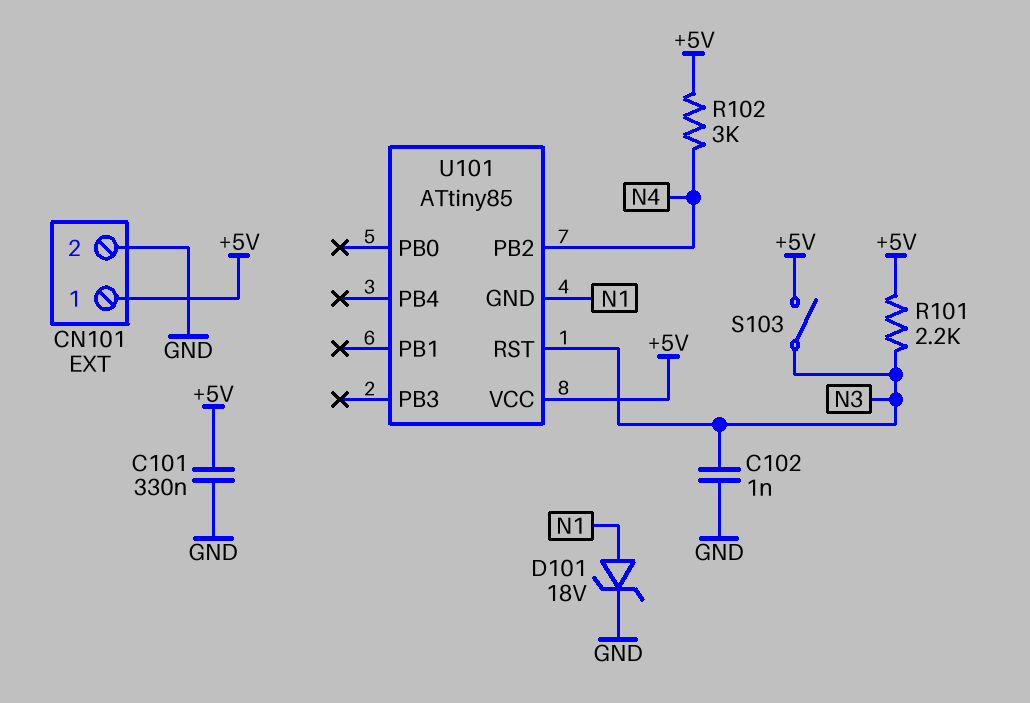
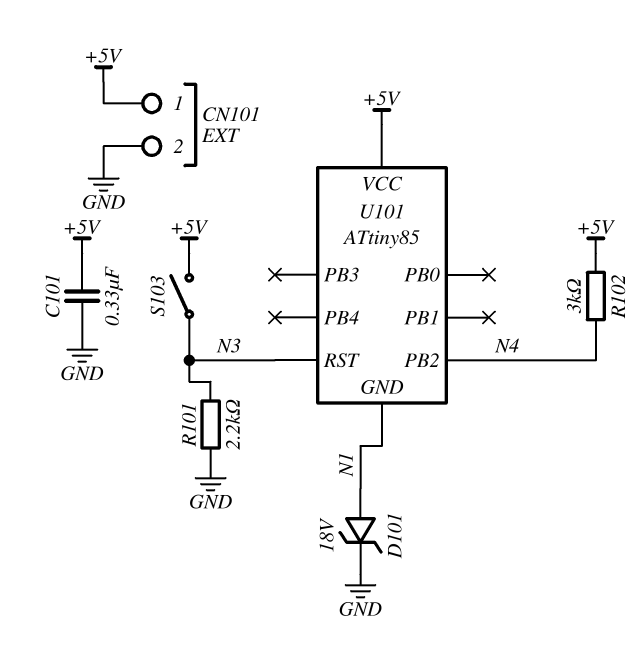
C102: 1nF (GND, N3) -> none
R101: 2.2k (+5V, N3) -> 2.2k (GND, N3)

